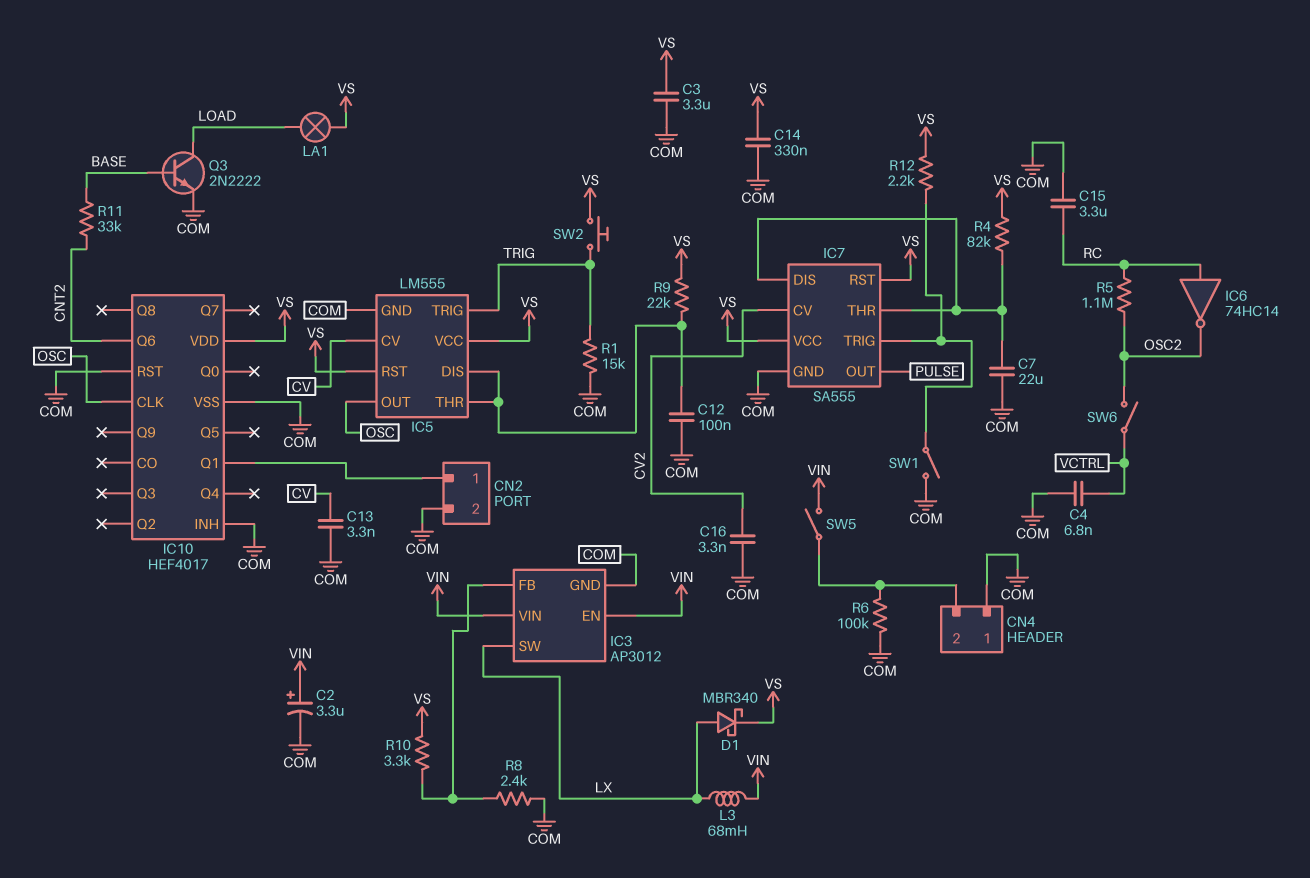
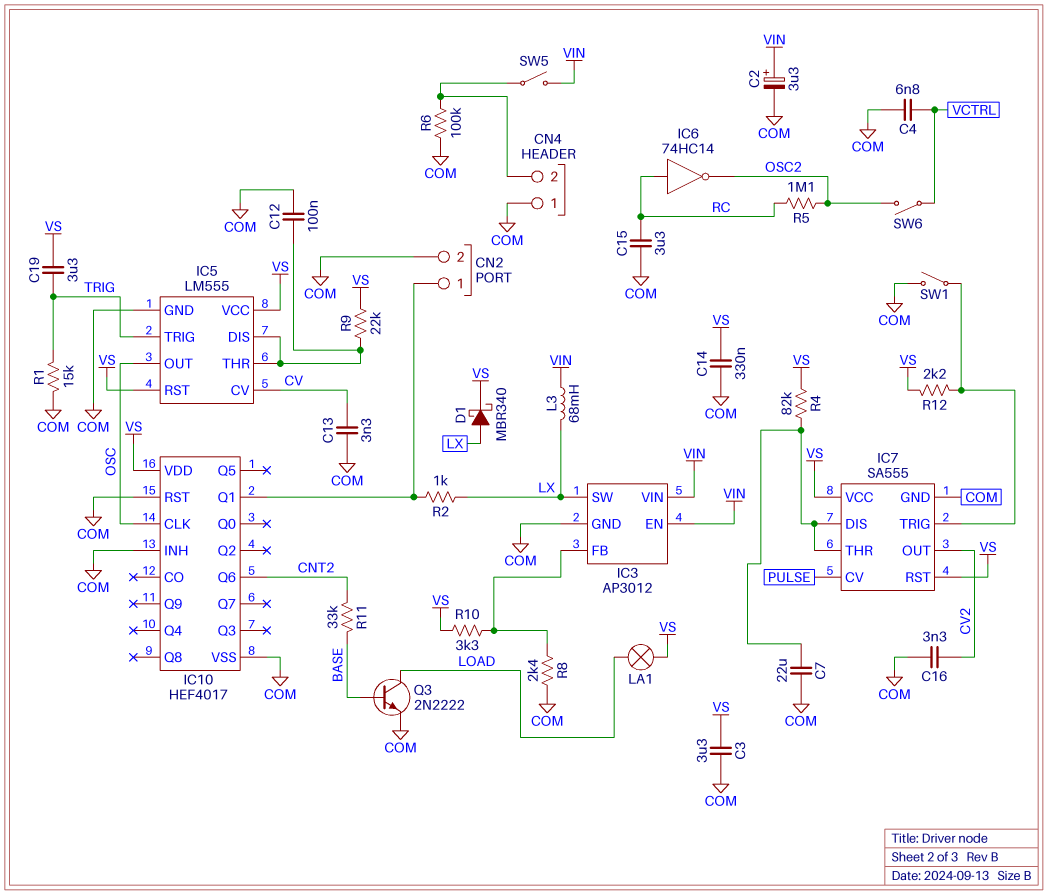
C19: none -> 3.3uF (TRIG, VS)
IC7 pin CV: CV2 -> PULSE
IC7 pin OUT: PULSE -> CV2
R2: none -> 1k (CN2/1, LX)
SW2: button (TRIG, VS) -> none

